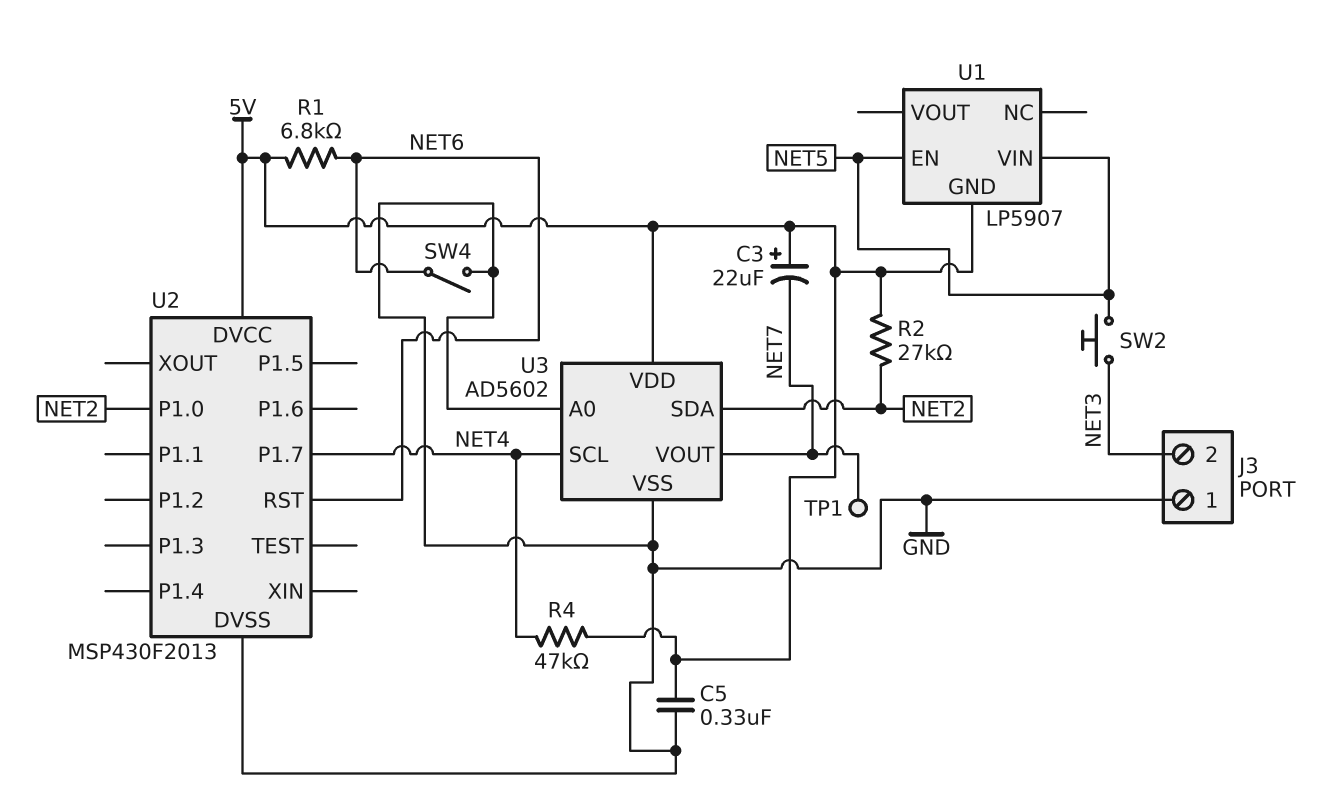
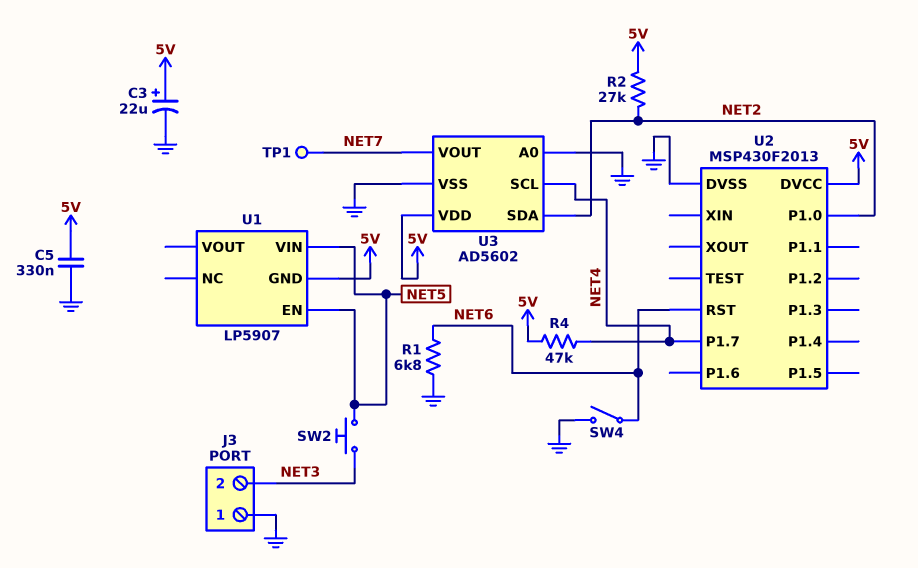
C3: 22uF (plus 5V, minus NET7) -> 22uF (plus 5V, minus GND)
R1: 6.8k (5V, NET6) -> 6.8k (GND, NET6)

